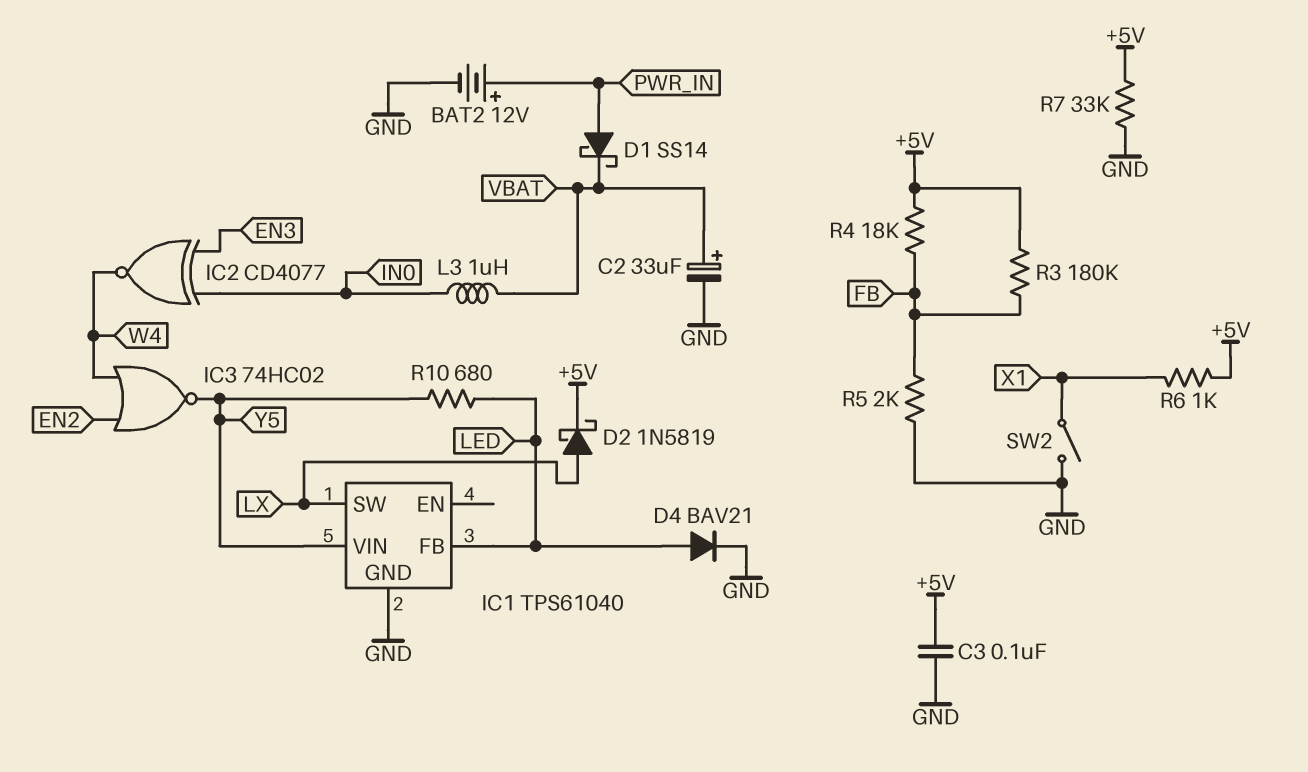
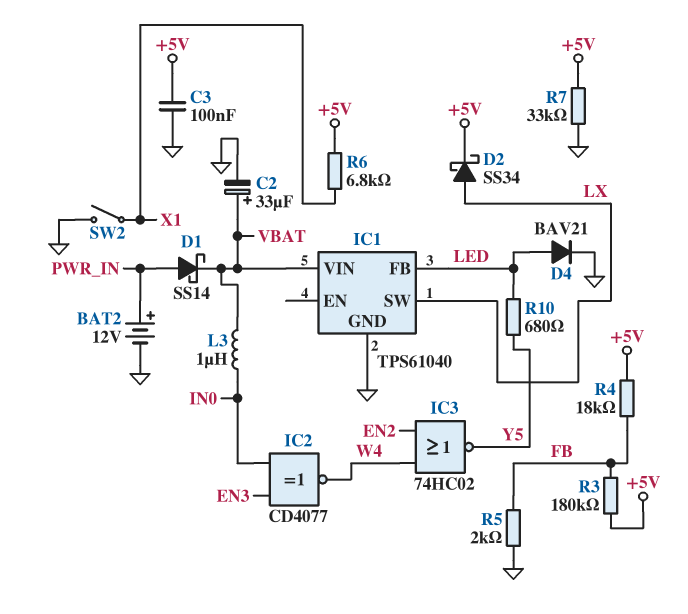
D2: schottky 1N5819 (A LX, K +5V) -> schottky SS34 (A LX, K +5V)
IC1 pin VIN: Y5 -> VBAT
R6: 1k (+5V, X1) -> 6.8k (+5V, X1)

